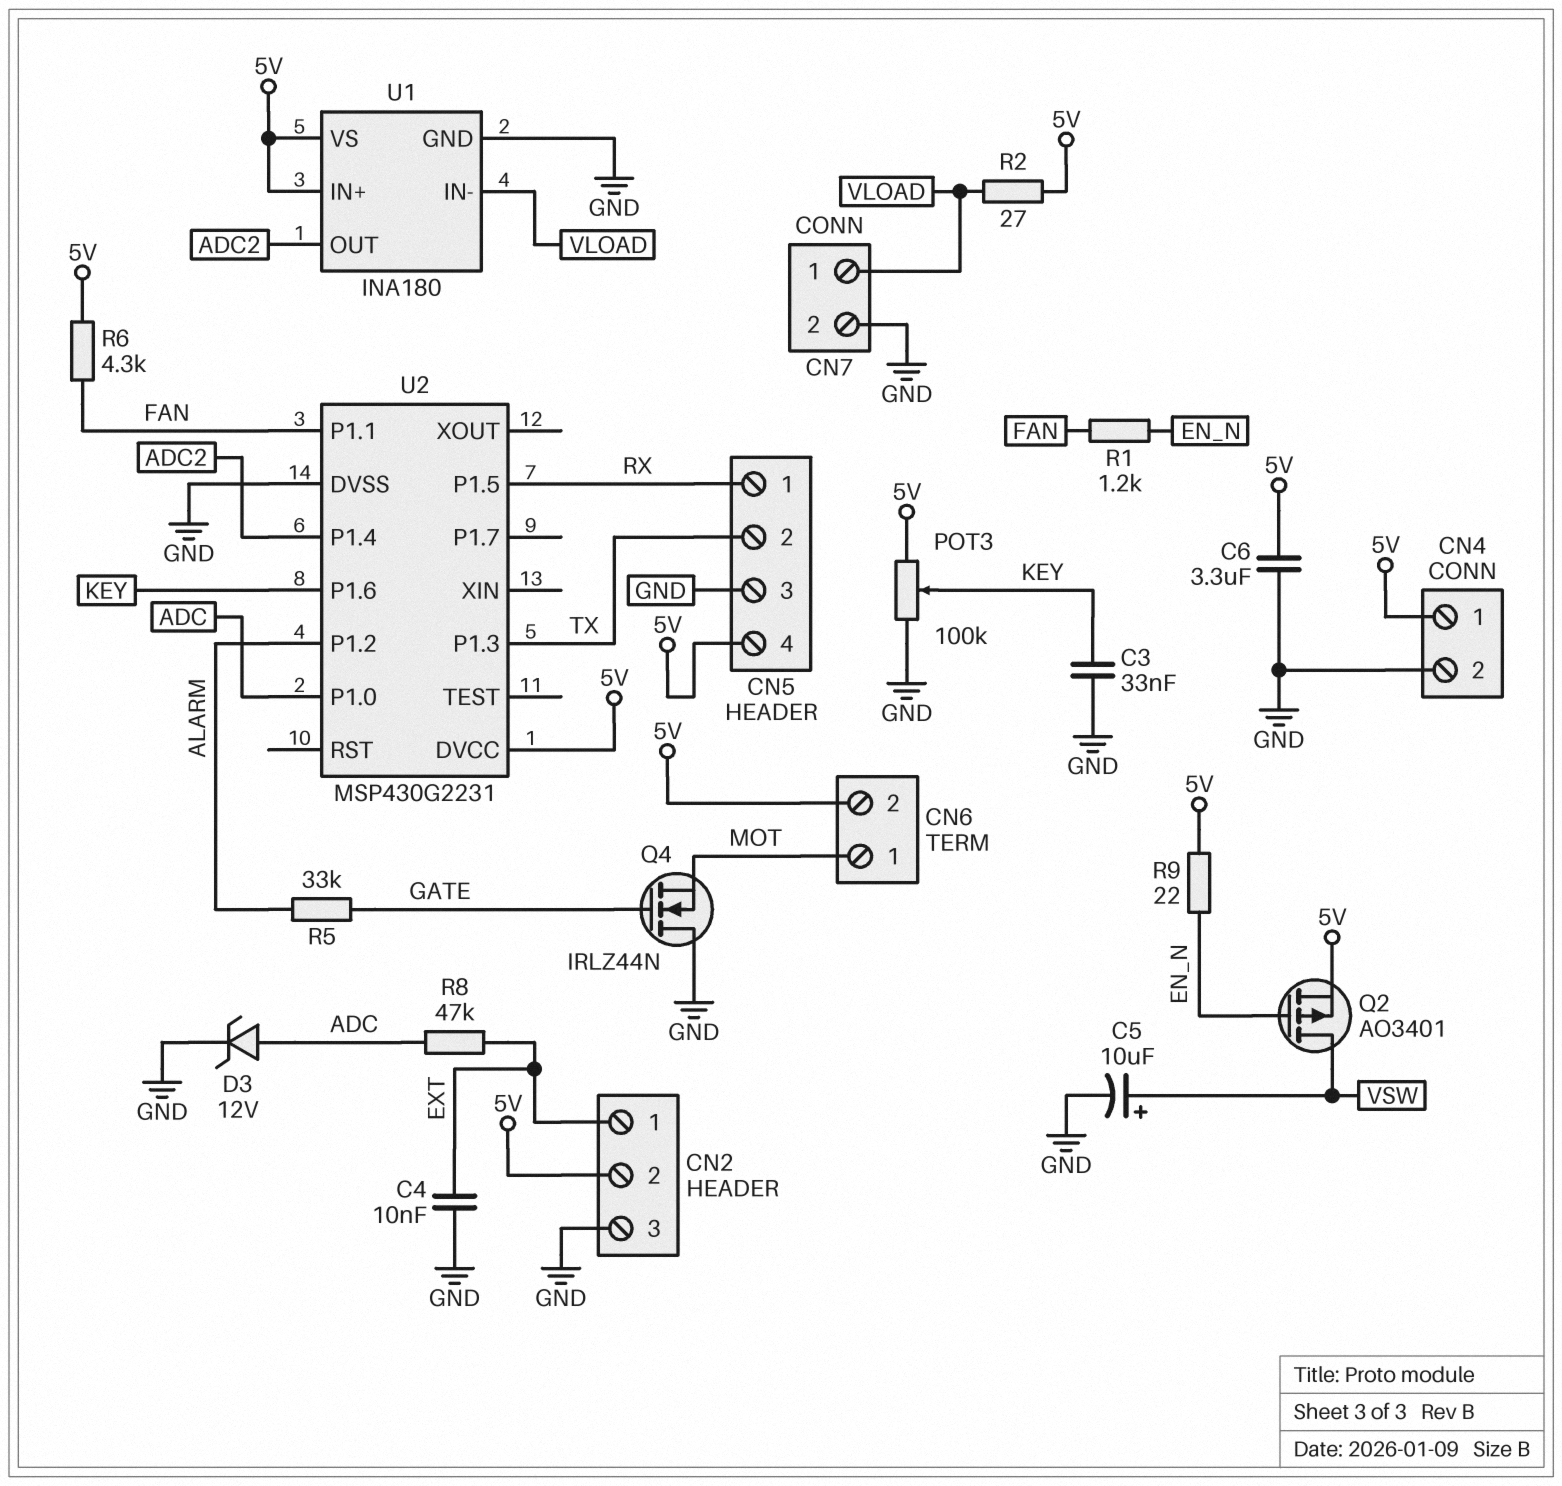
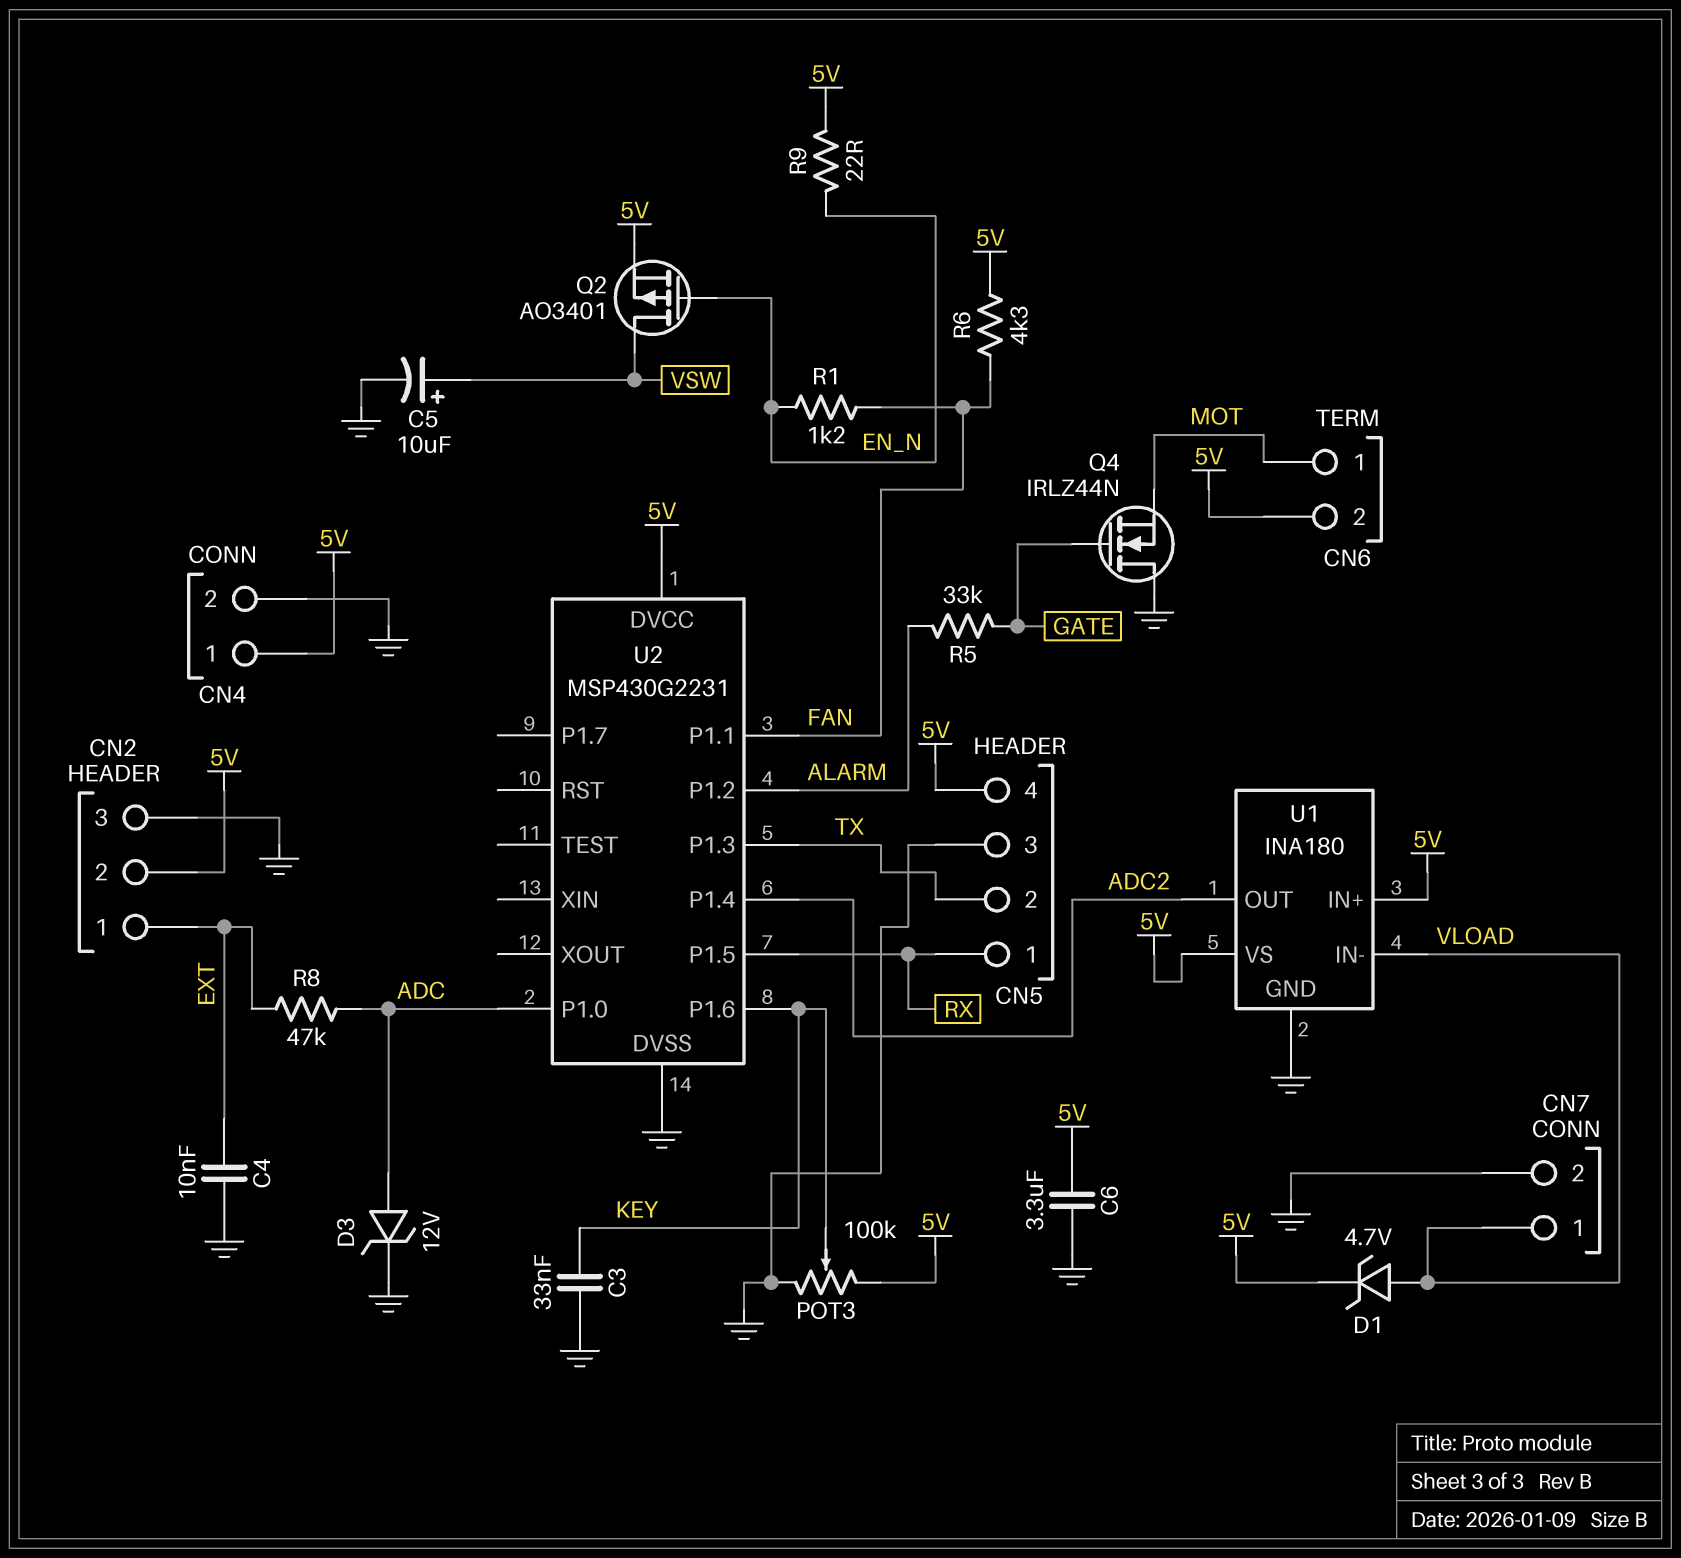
D1: none -> zener 4.7V (A VLOAD, K 5V)
R2: 27 (5V, VLOAD) -> none

